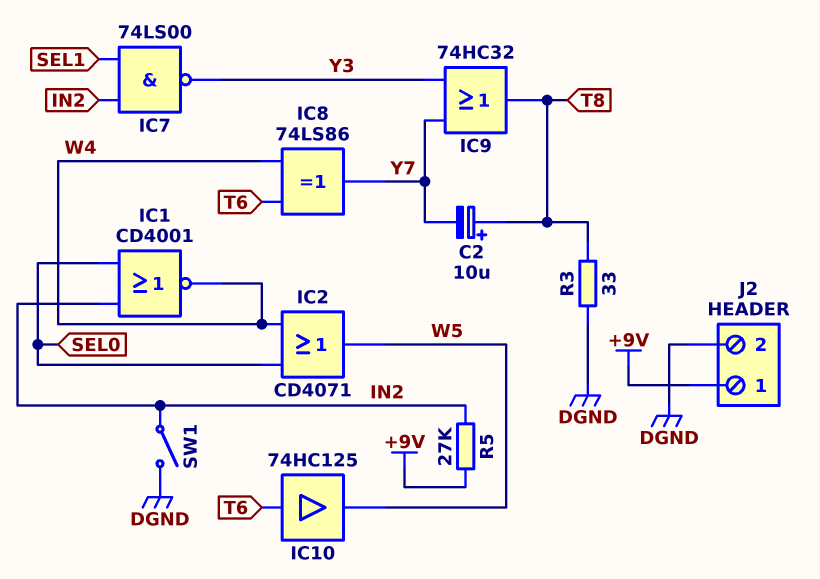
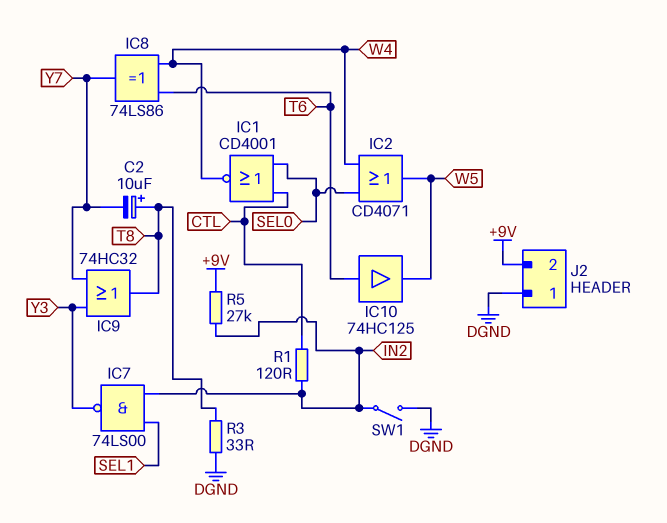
IC1: NOR CD4001 (in IN2, in SEL0, out W4) -> NOR CD4001 (in CTL, in SEL0, out W4)
J2 pin 1: +9V -> DGND
J2 pin 2: DGND -> +9V
R1: none -> 120 (CTL, IN2)

